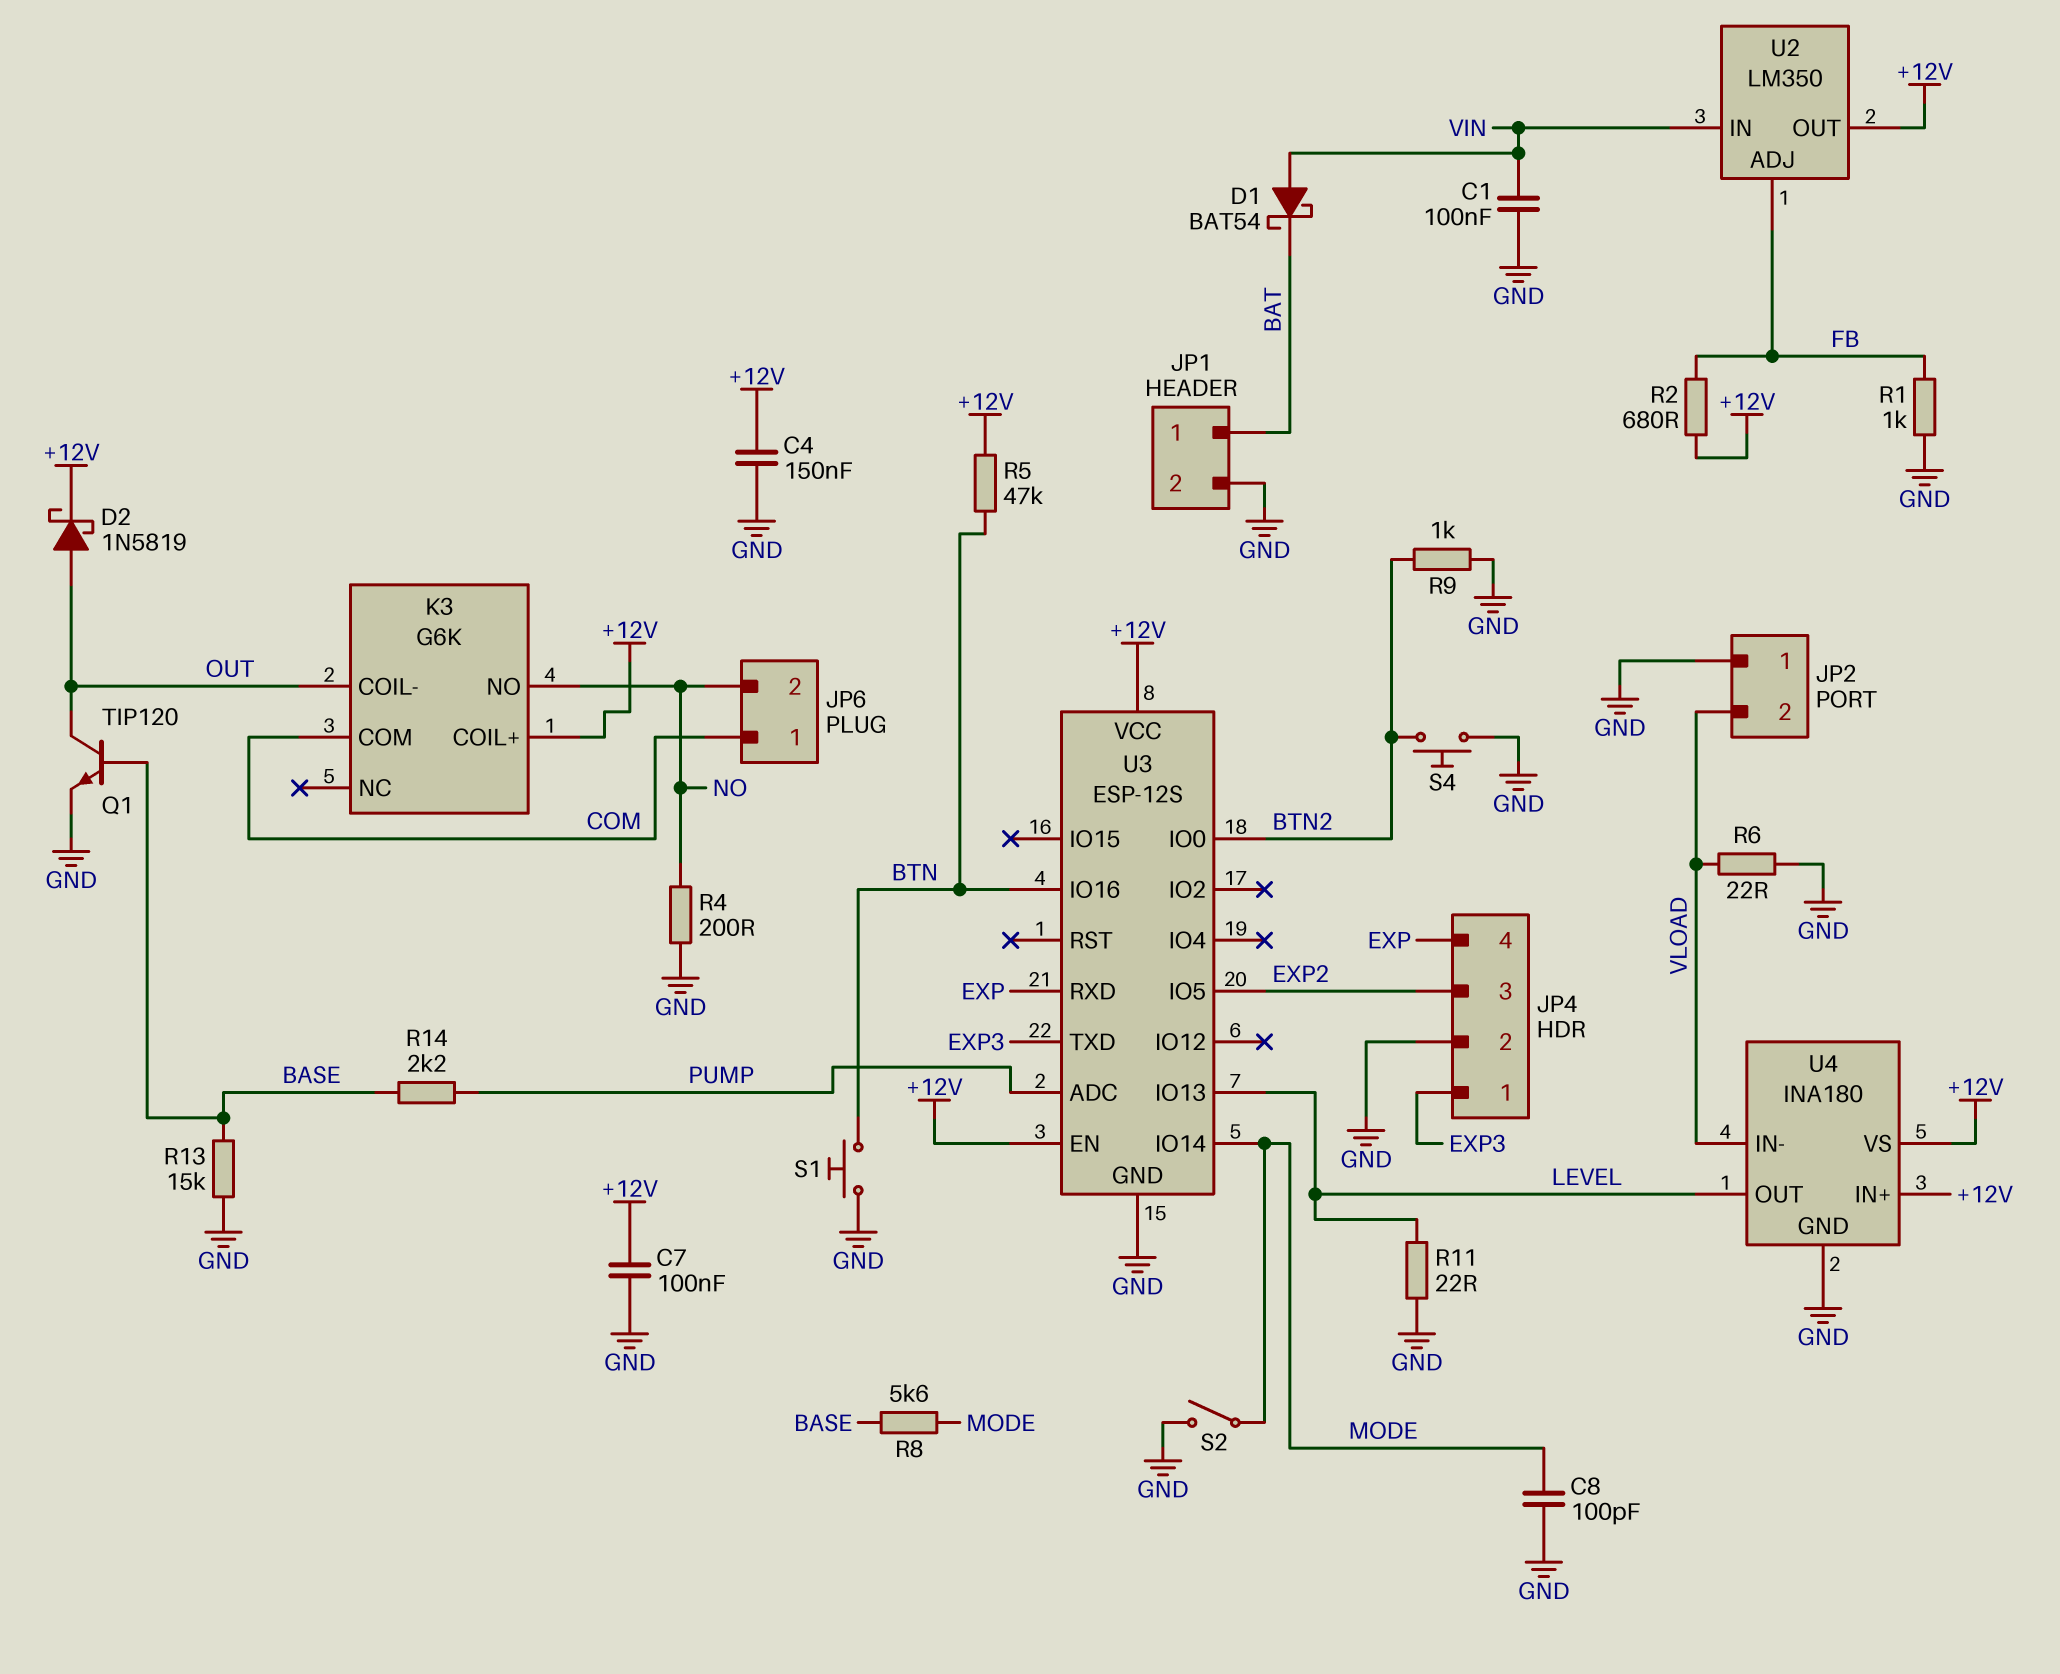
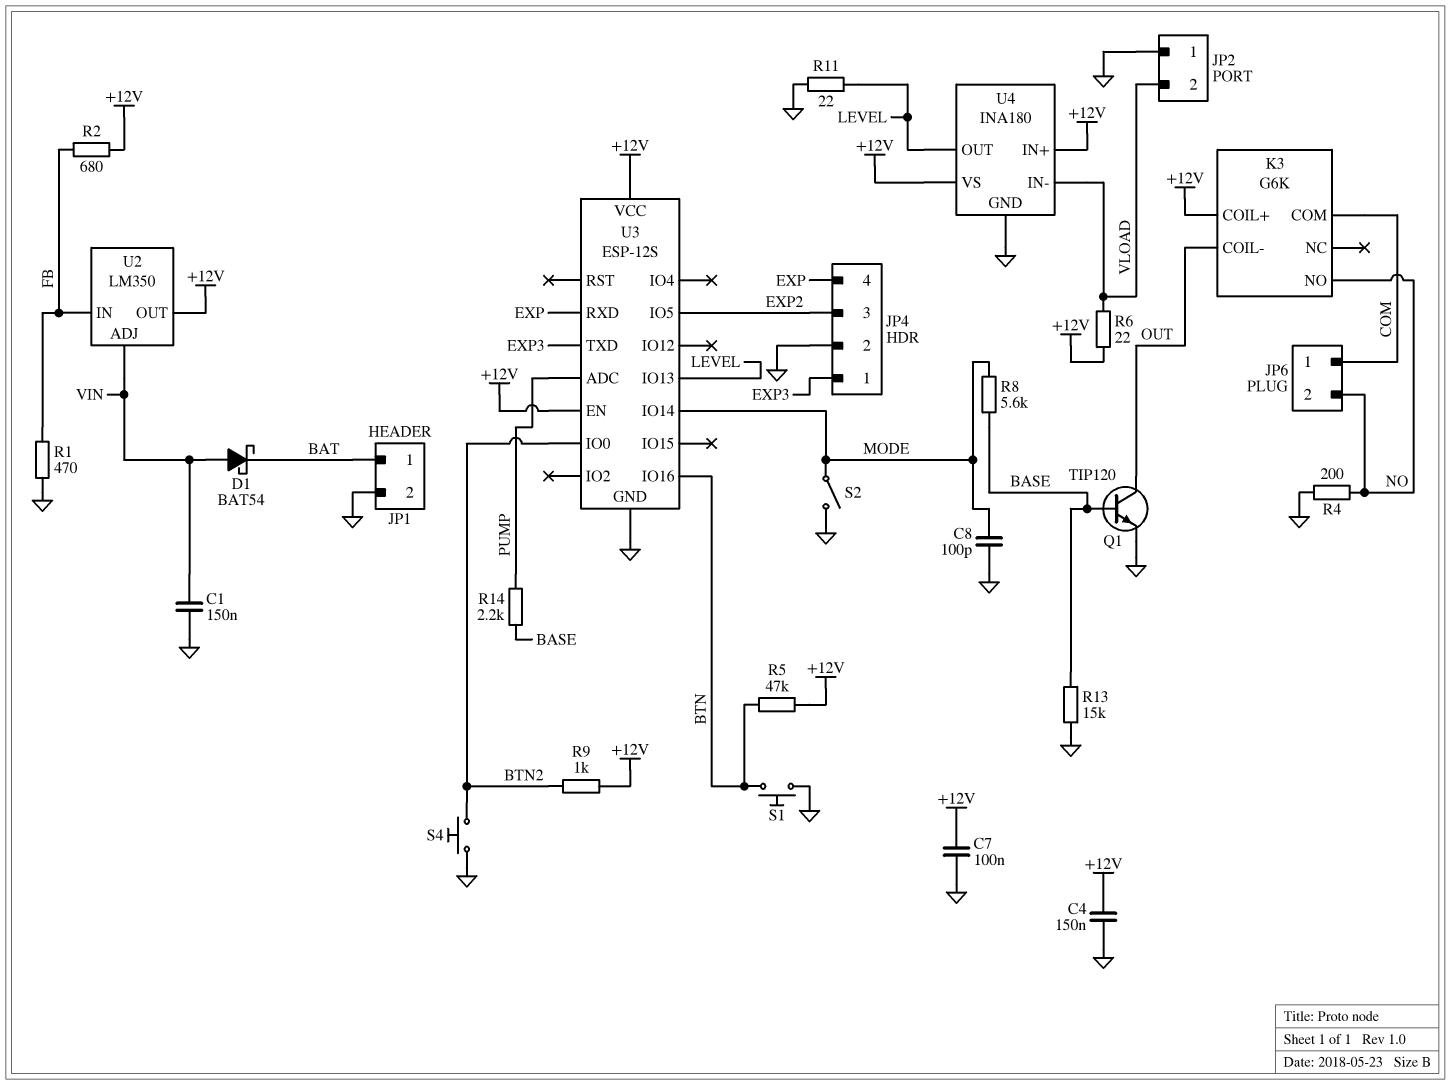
C1: 100nF (GND, VIN) -> 150nF (GND, VIN)
D2: schottky 1N5819 (A OUT, K +12V) -> none
R1: 1k (FB, GND) -> 470 (FB, GND)
R6: 22 (GND, VLOAD) -> 22 (+12V, VLOAD)
R9: 1k (BTN2, GND) -> 1k (+12V, BTN2)
U2 pin ADJ: FB -> VIN
U2 pin IN: VIN -> FB

